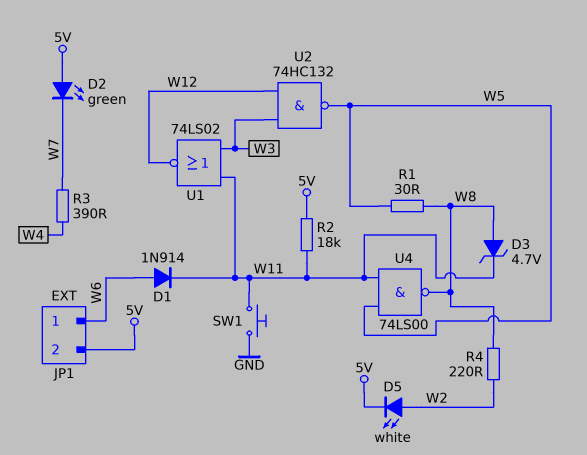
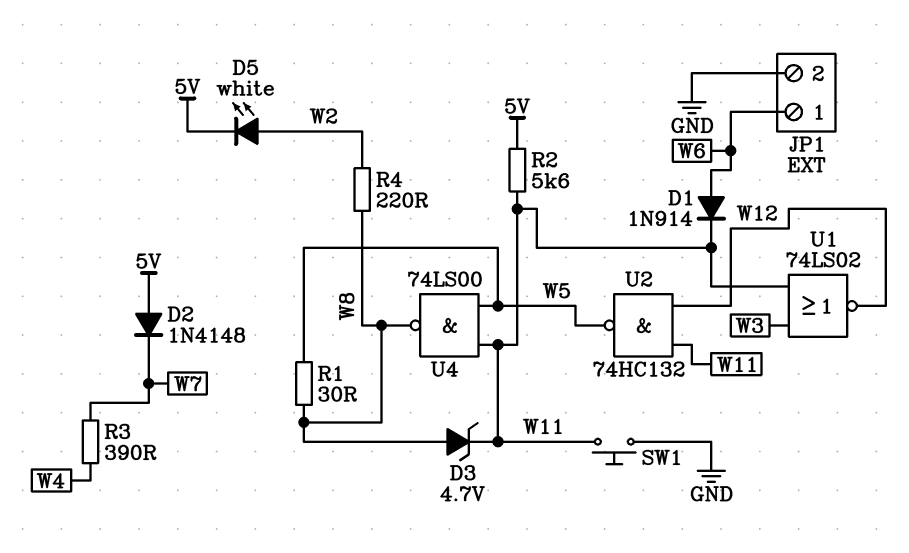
D2: LED green (A 5V, K W7) -> diode 1N4148 (A 5V, K W7)
JP1 pin 2: 5V -> GND
R2: 18k (5V, W11) -> 5.6k (5V, W11)
U2: NAND 74HC132 (in W3, in W12, out W5) -> NAND 74HC132 (in W11, in W12, out W5)

